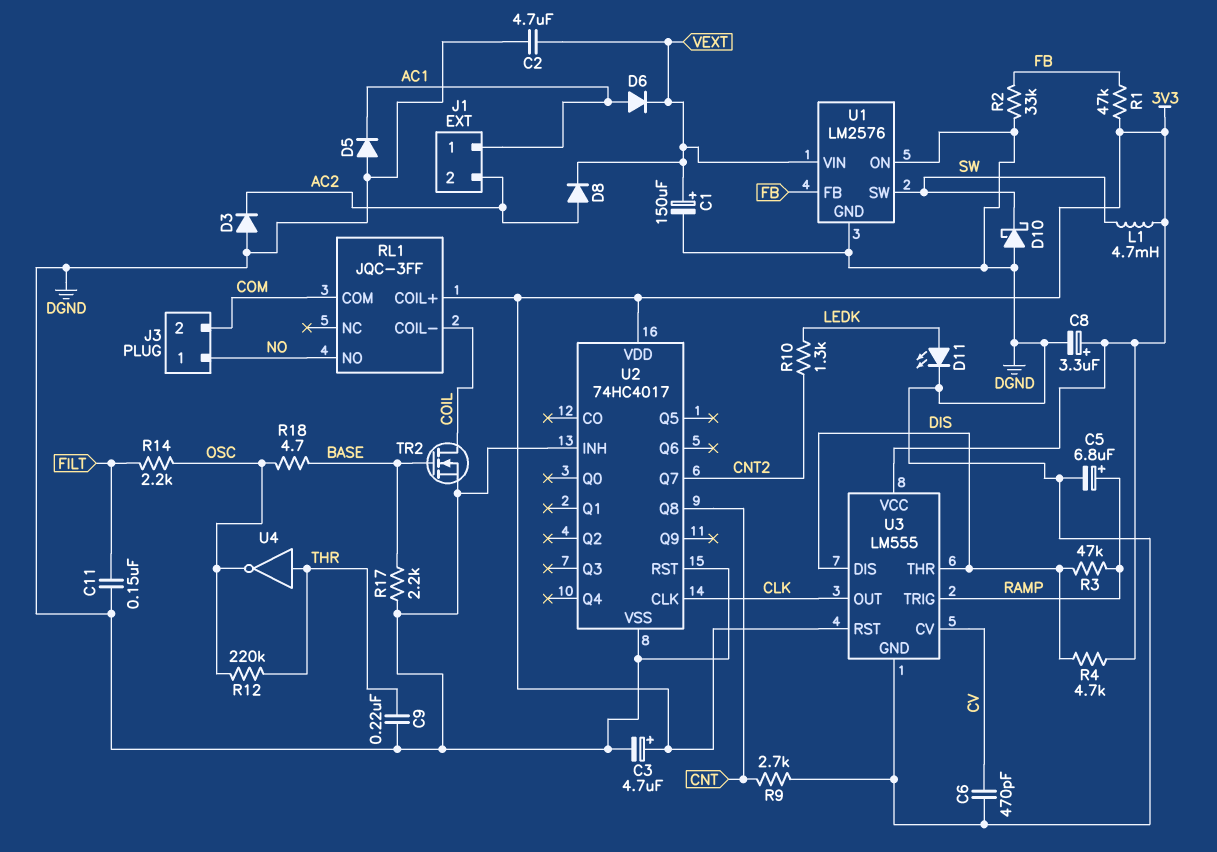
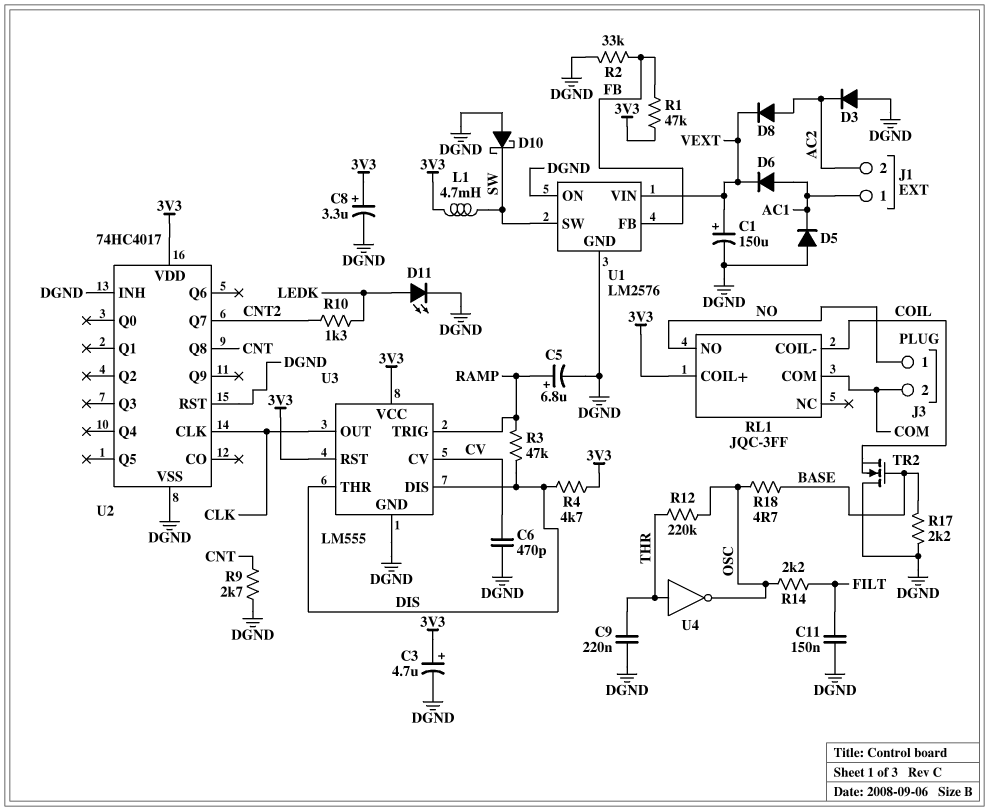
C2: 4.7uF (DGND, VEXT) -> none
TR2: NMOS (G BASE, D COIL, S DGND) -> NMOS (G BASE, D DGND, S COIL)

